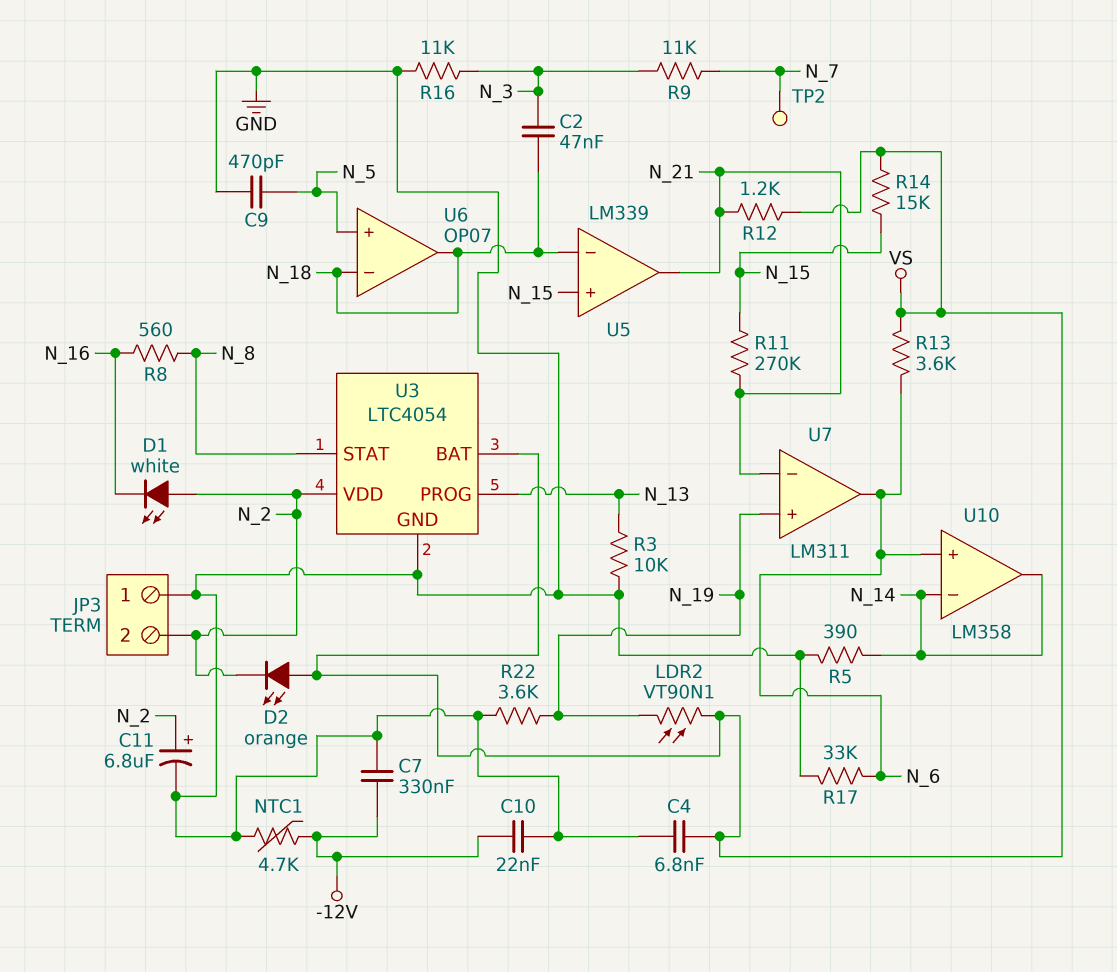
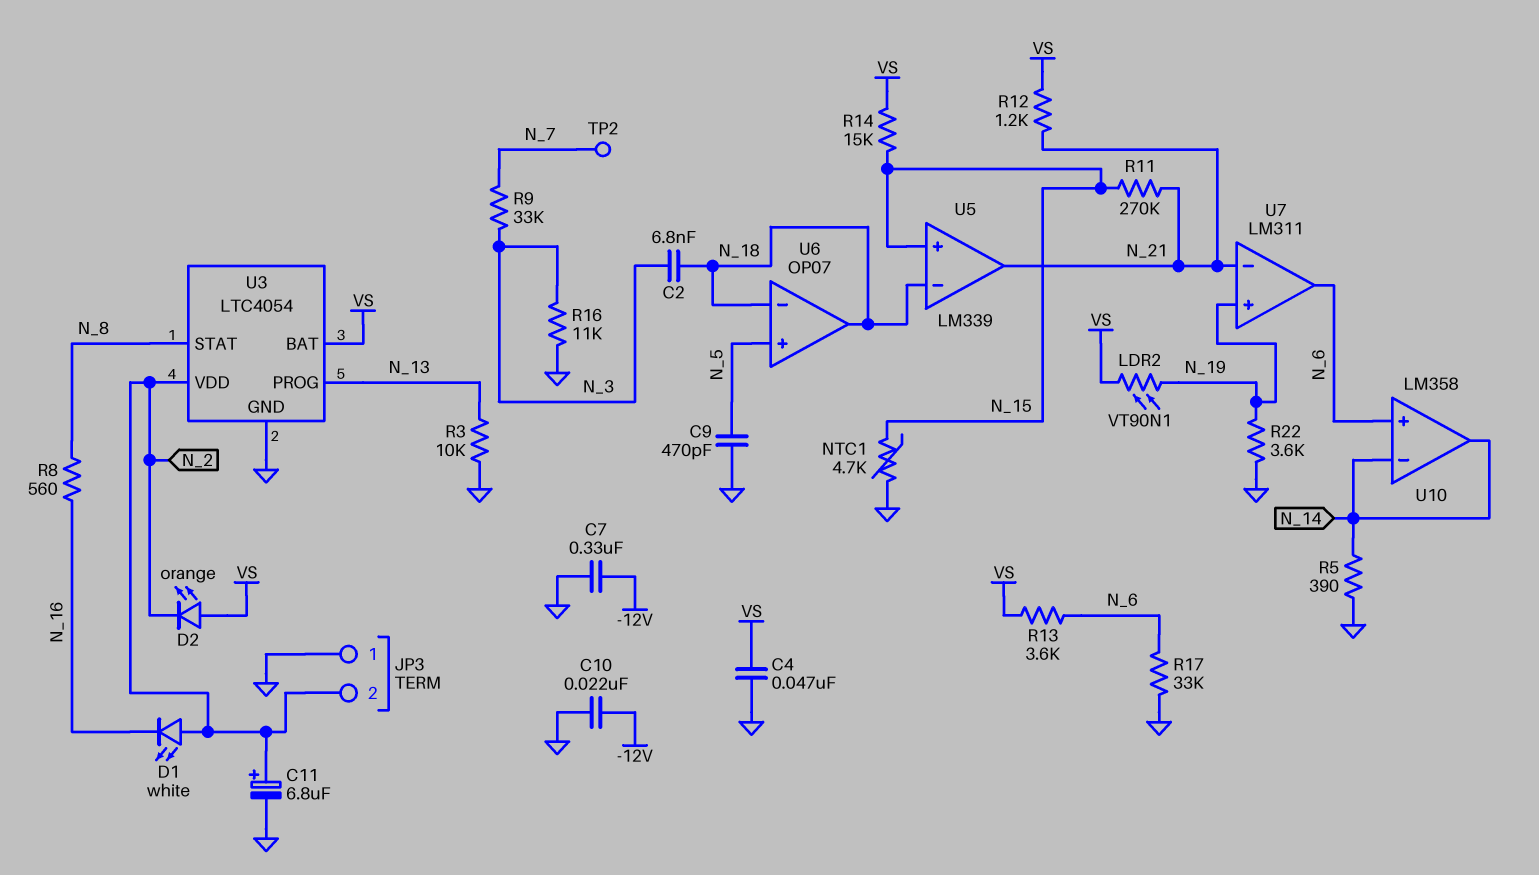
C2: 47nF (N_3, N_18) -> 6.8nF (N_3, N_18)
C4: 6.8nF (GND, VS) -> 47nF (GND, VS)
NTC1: 4.7k (-12V, GND) -> 4.7k (GND, N_15)
R9: 11k (N_3, N_7) -> 33k (N_3, N_7)

